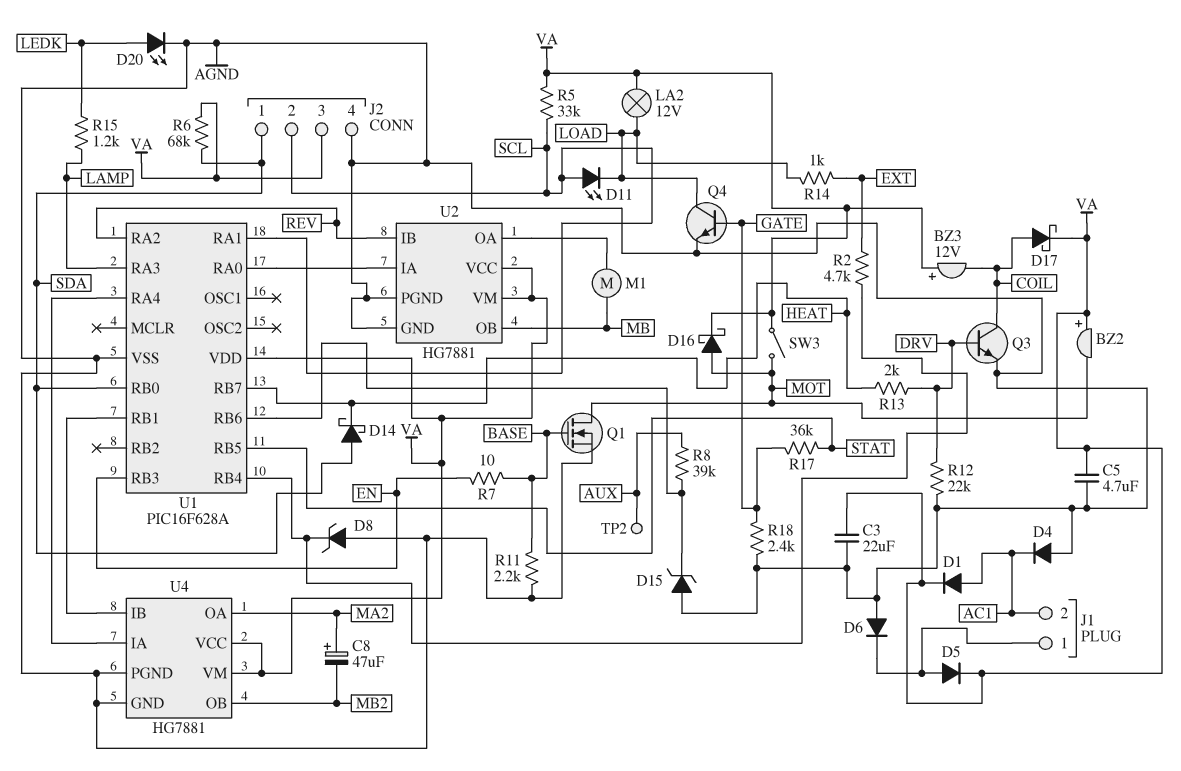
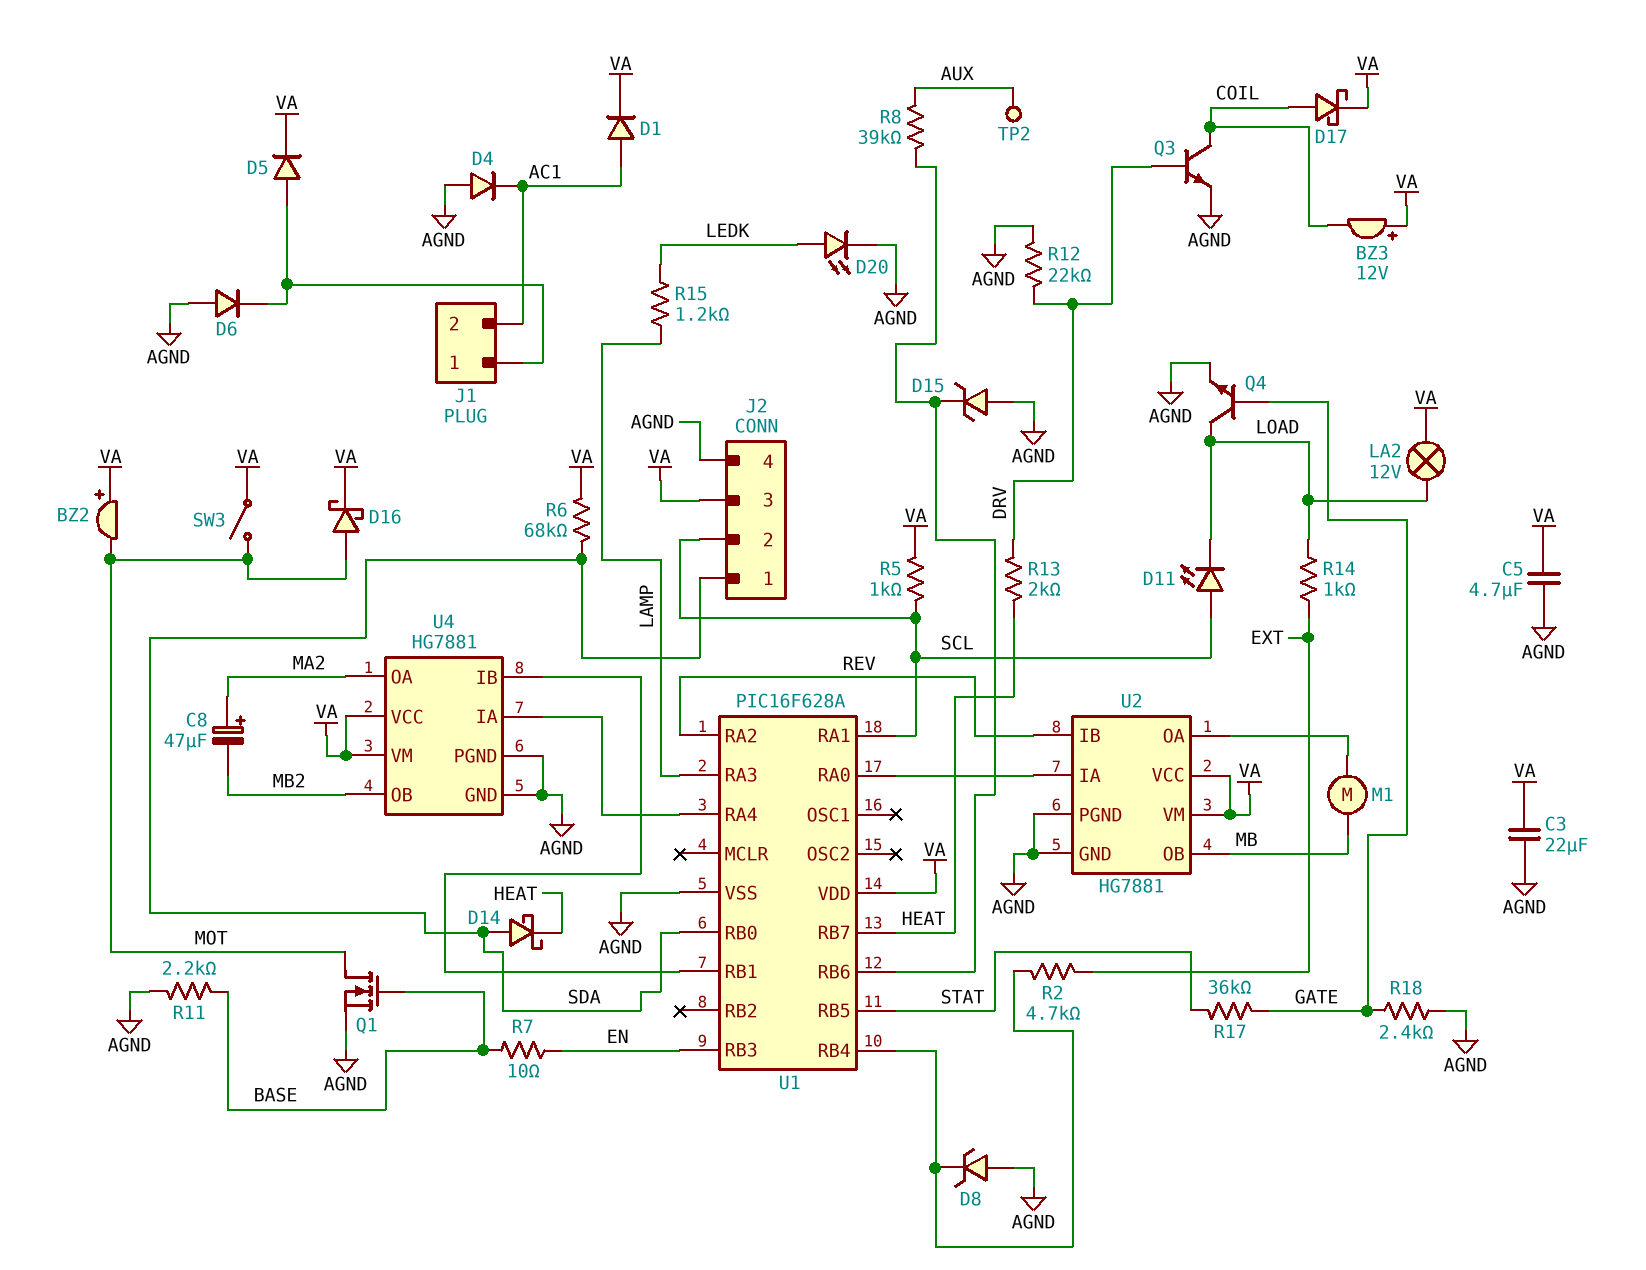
R5: 33k (SCL, VA) -> 1k (SCL, VA)

